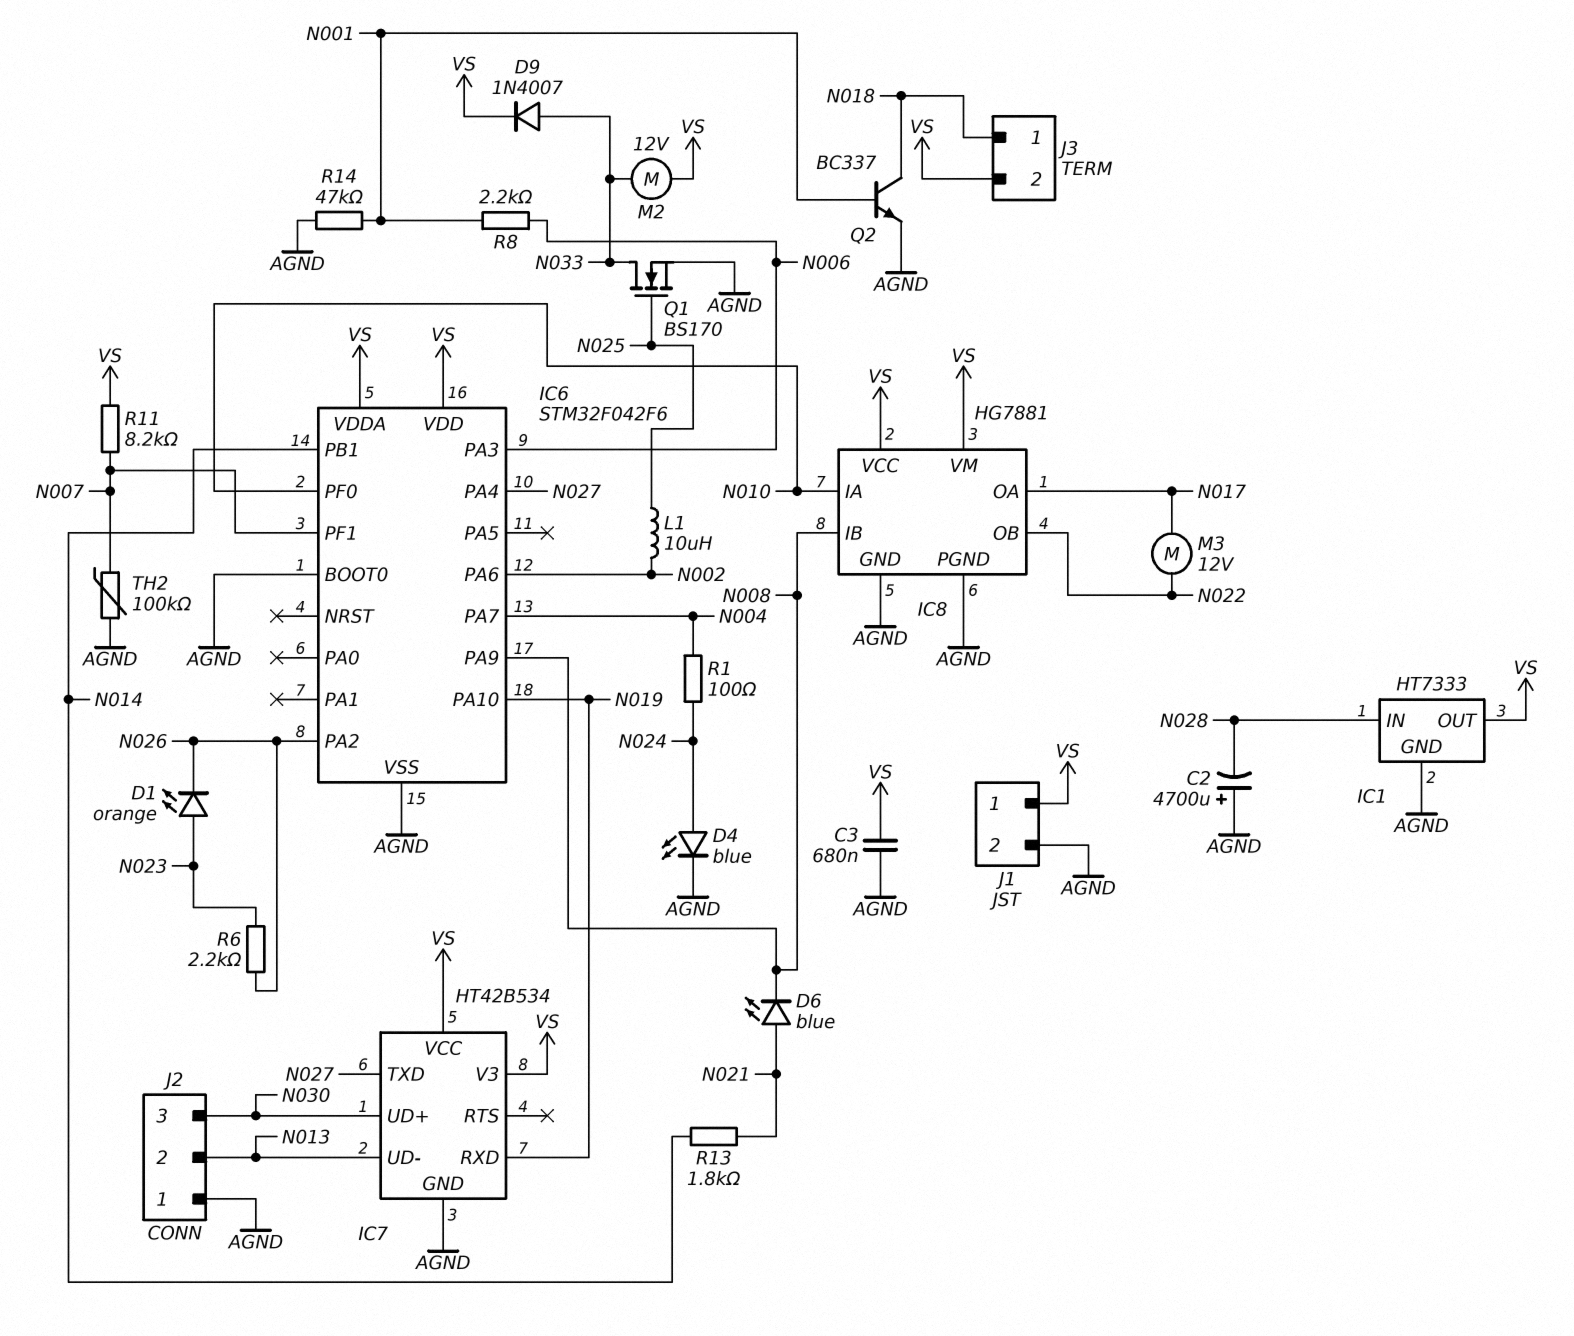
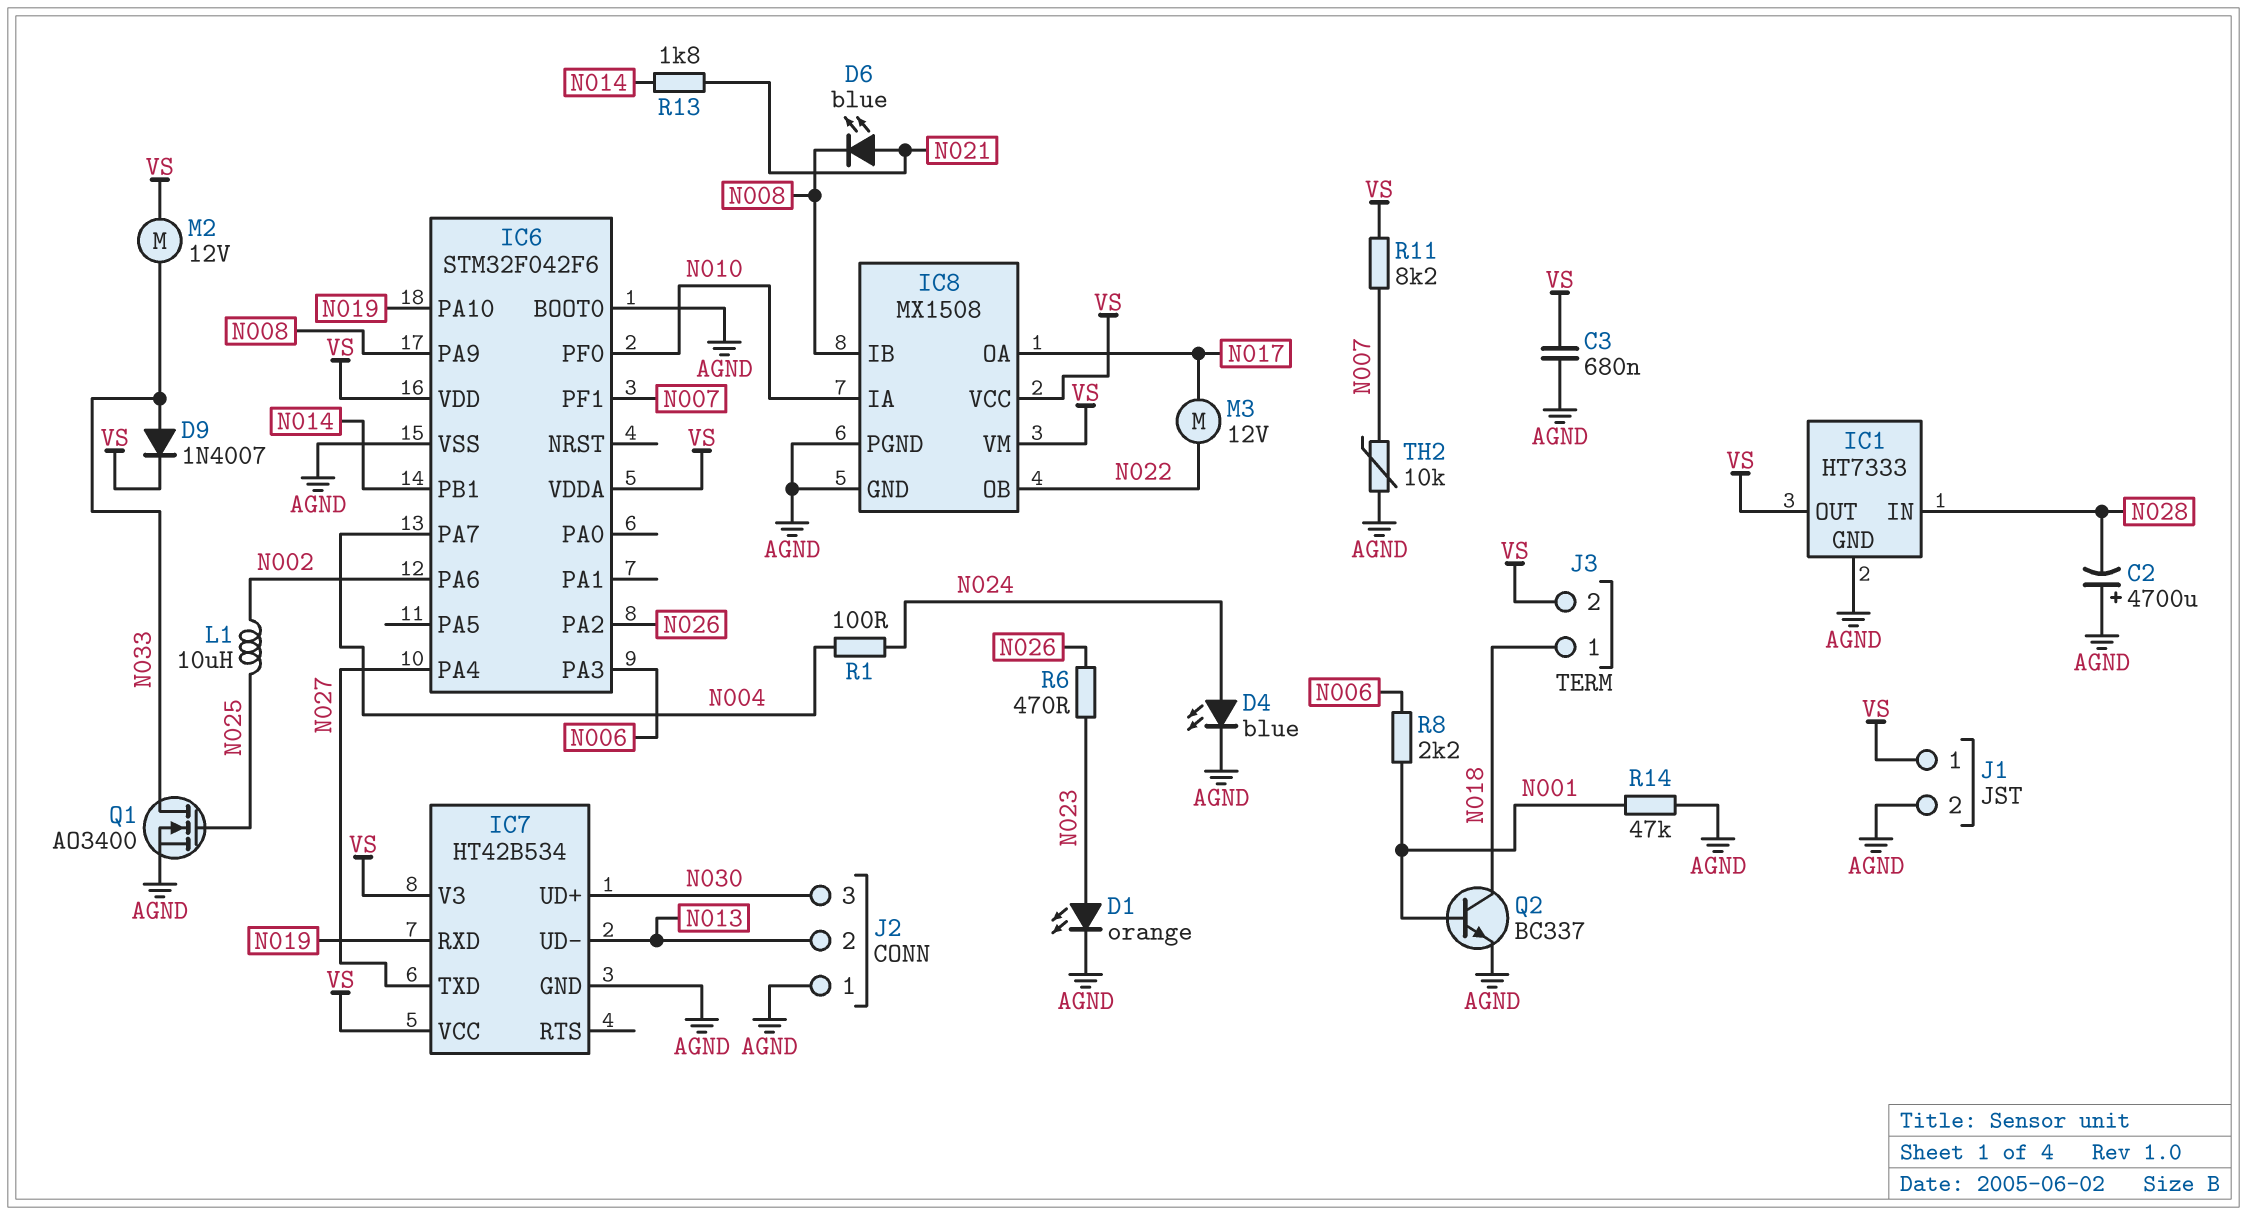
D1: LED orange (A N023, K N026) -> LED orange (A N023, K AGND)
IC8: HG7881 -> MX1508
Q1: NMOS BS170 (G N025, D N033, S AGND) -> NMOS AO3400 (G N025, D N033, S AGND)
R6: 2.2k (N023, N026) -> 470 (N023, N026)
TH2: 100k (AGND, N007) -> 10k (AGND, N007)

